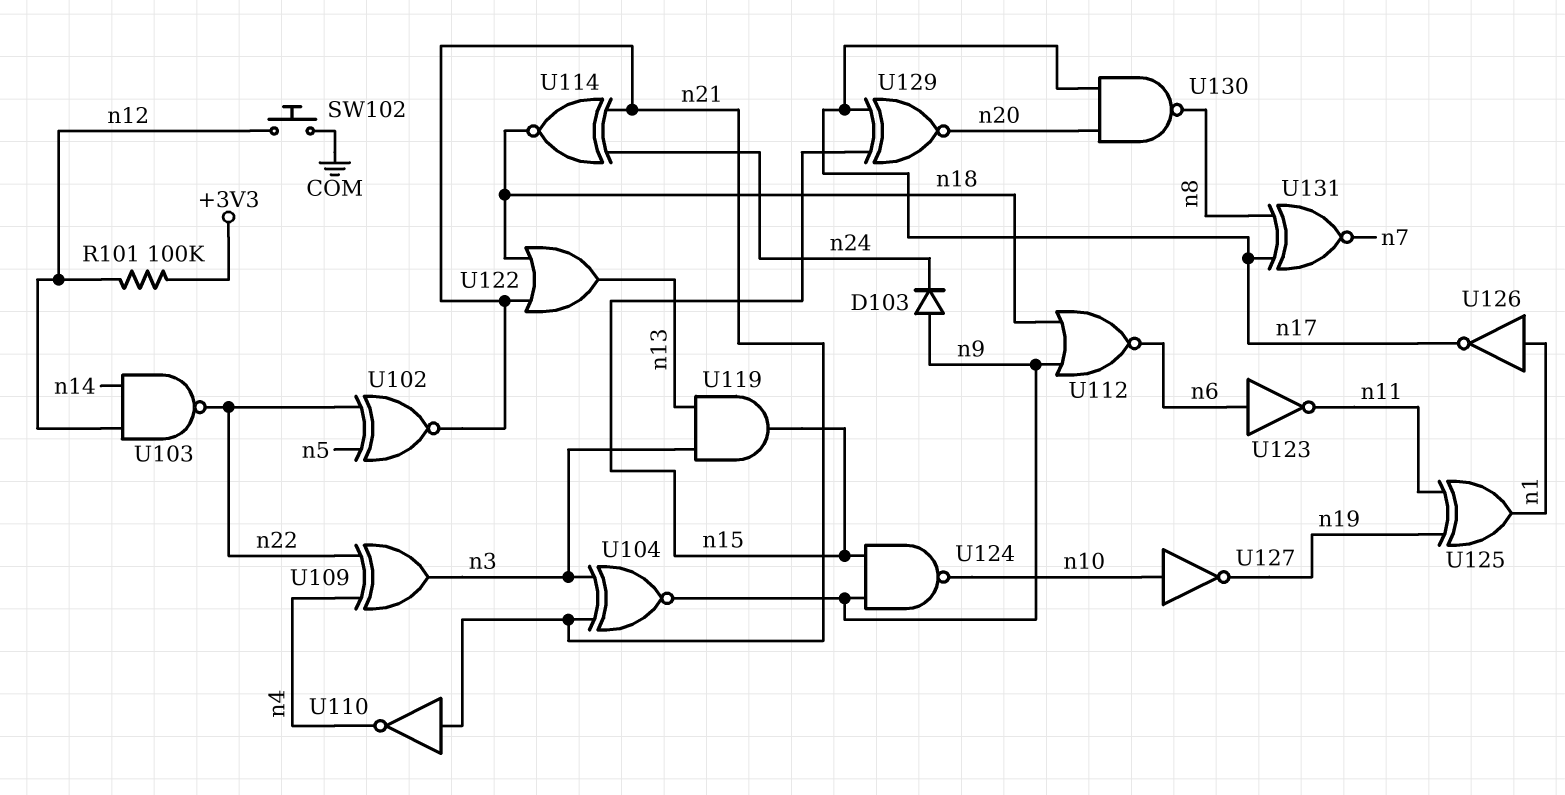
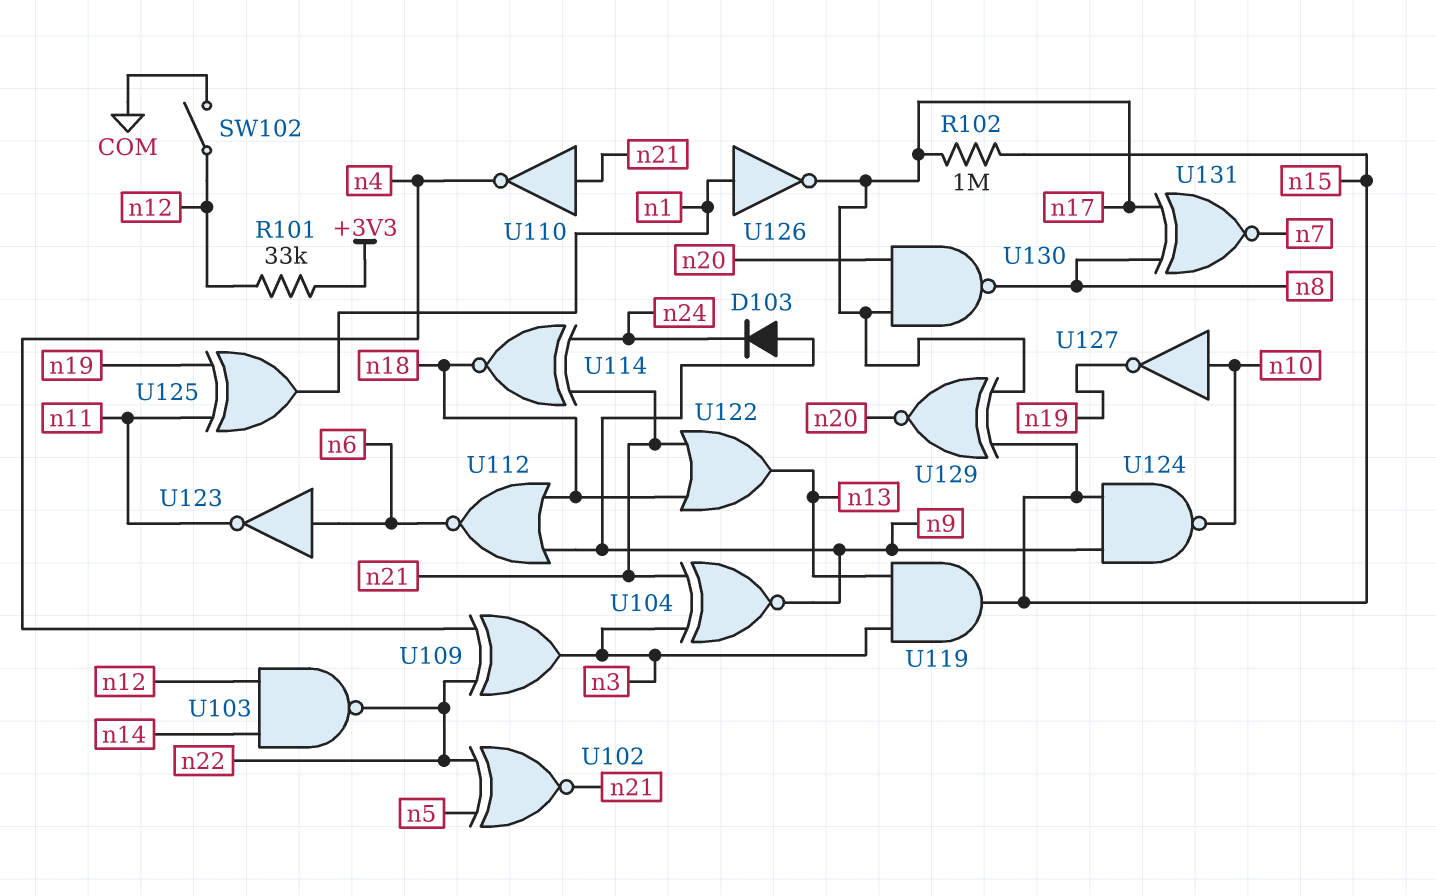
R101: 100k (+3V3, n12) -> 33k (+3V3, n12)
R102: none -> 1M (n15, n17)
SW102: button (COM, n12) -> switch (COM, n12)

